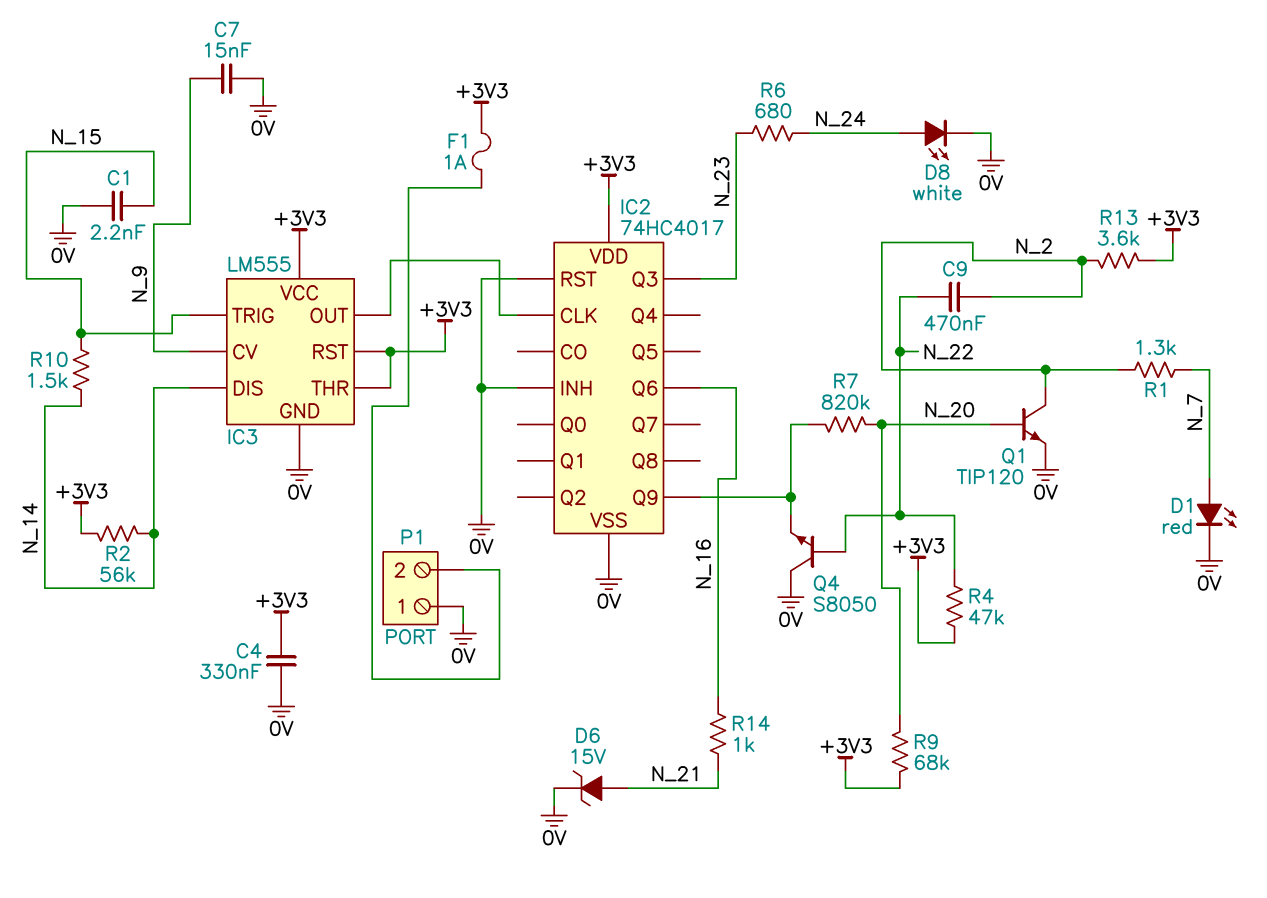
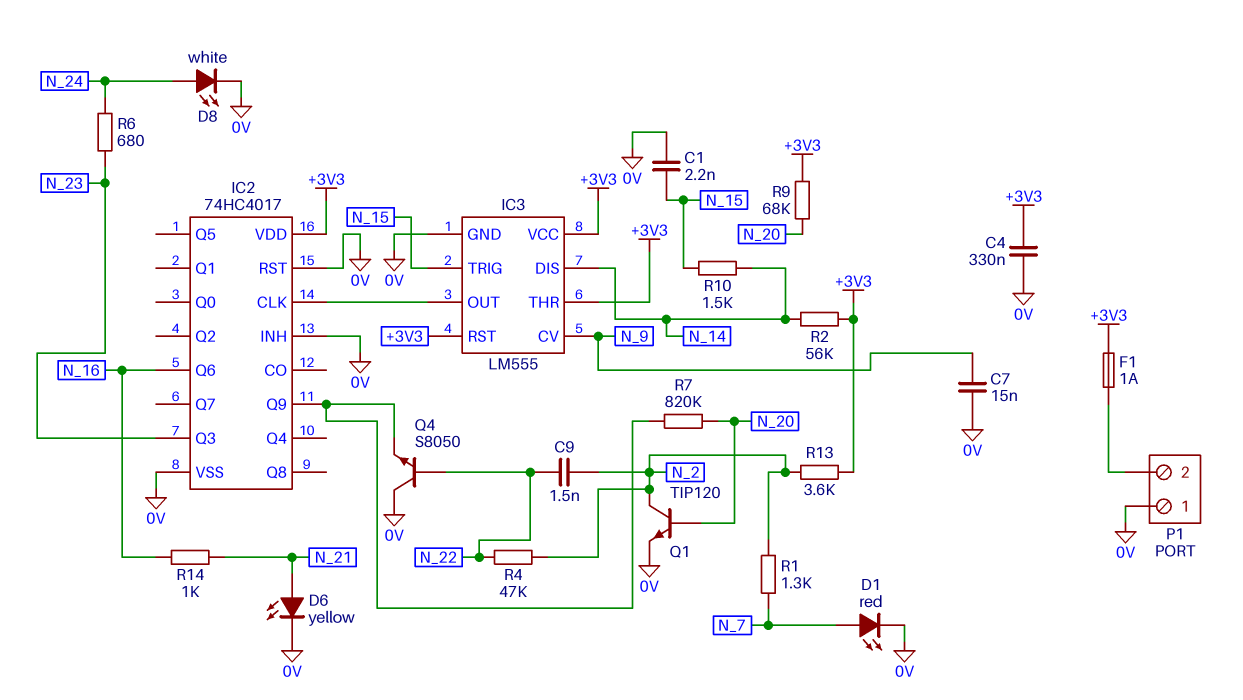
C9: 470nF (N_2, N_22) -> 1.5nF (N_2, N_22)
D6: zener 15V (A N_21, K 0V) -> LED yellow (A N_21, K 0V)
R4: 47k (+3V3, N_22) -> 47k (N_2, N_22)

